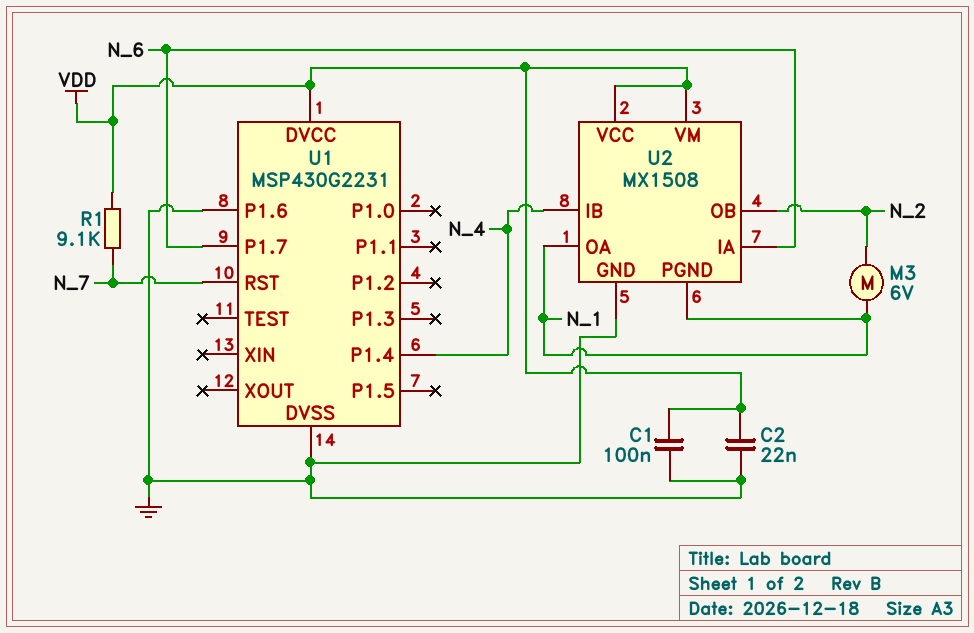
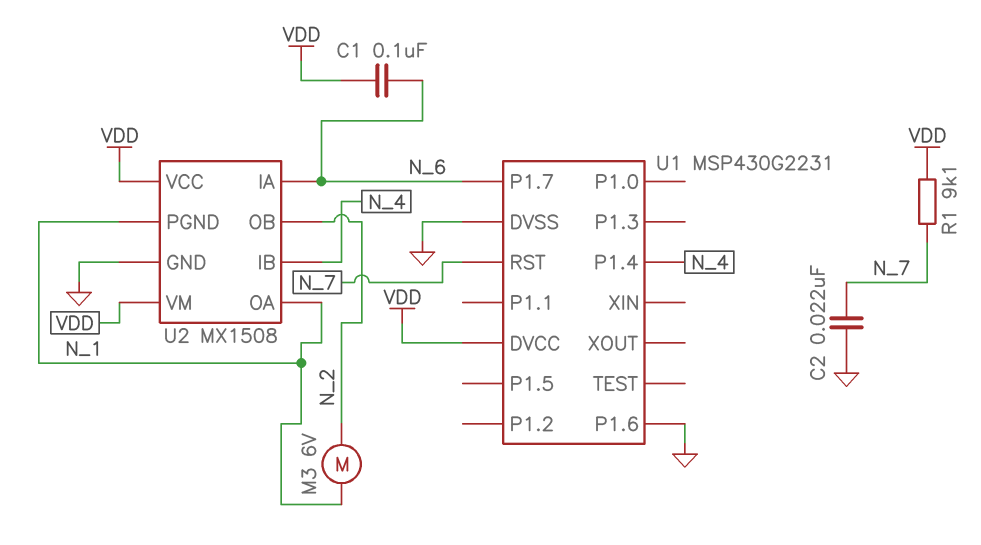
C1: 100nF (GND, VDD) -> 100nF (N_6, VDD)
C2: 22nF (GND, VDD) -> 22nF (GND, N_7)

